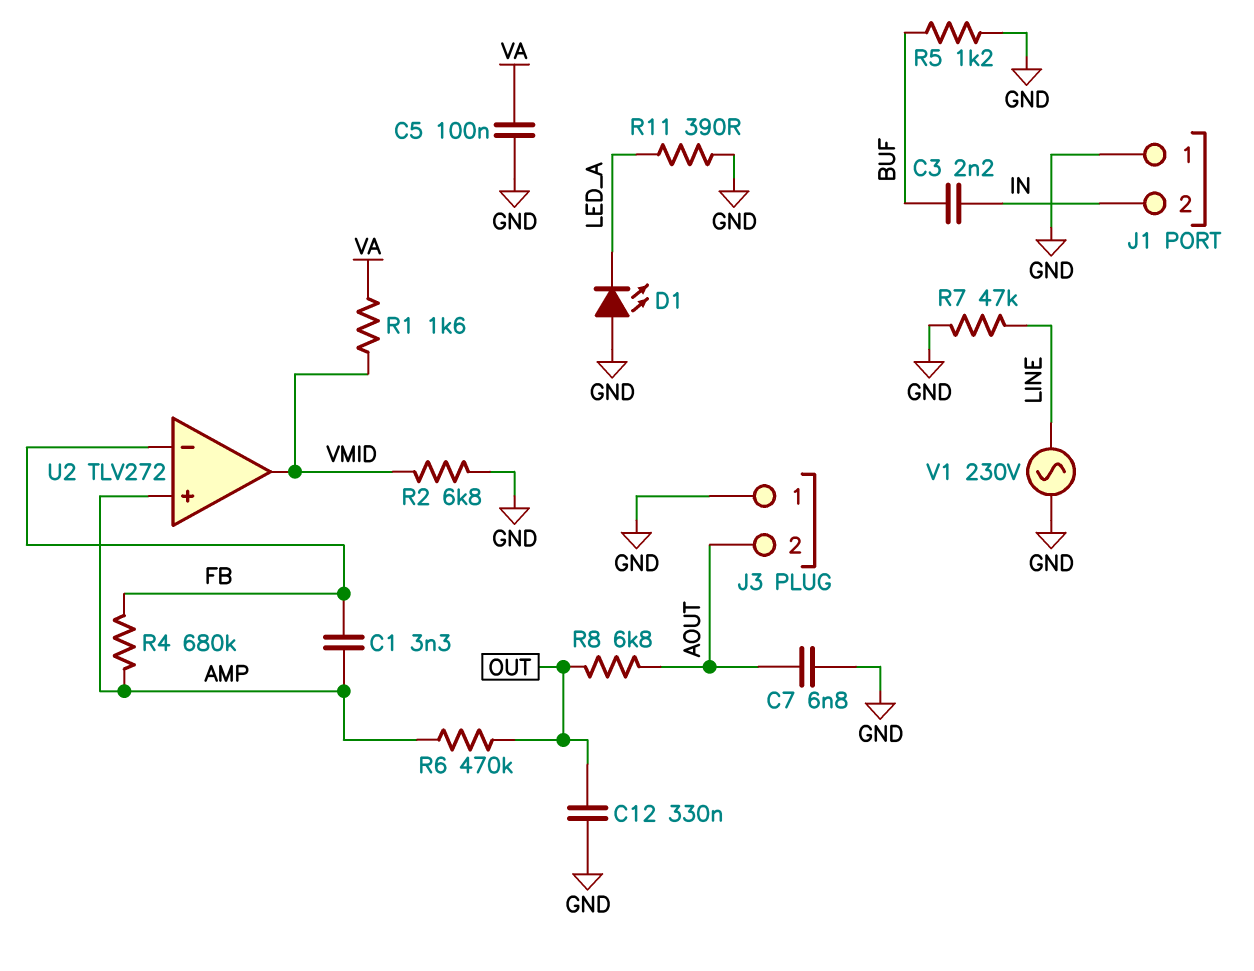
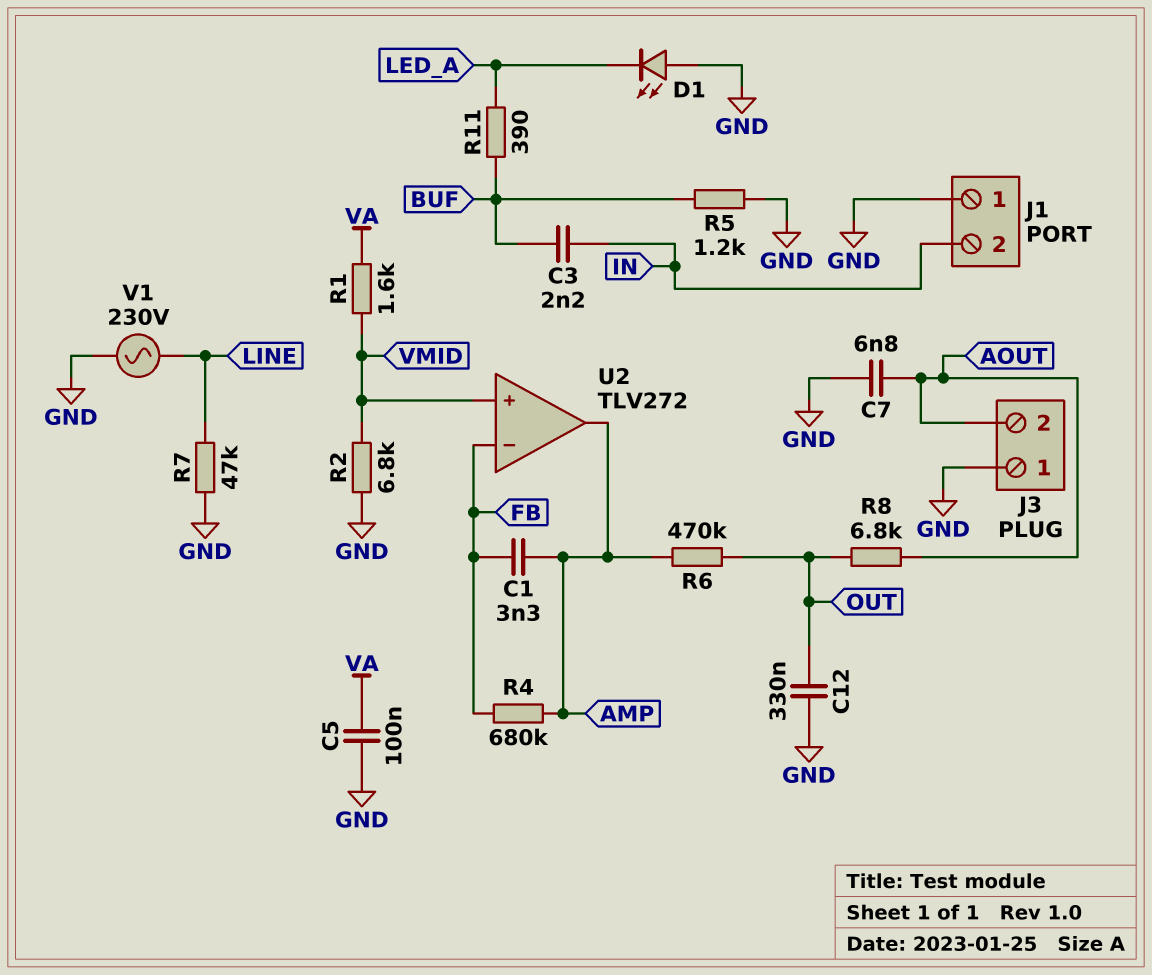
R11: 390 (GND, LED_A) -> 390 (BUF, LED_A)
U2 pin in+: AMP -> VMID
U2 pin out: VMID -> AMP

